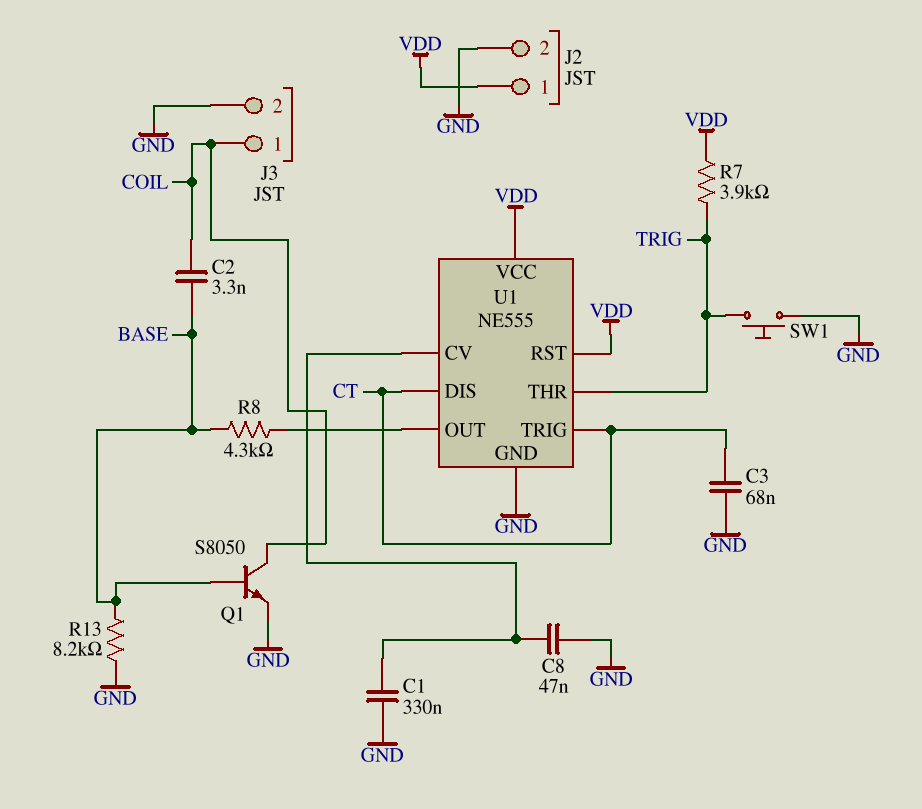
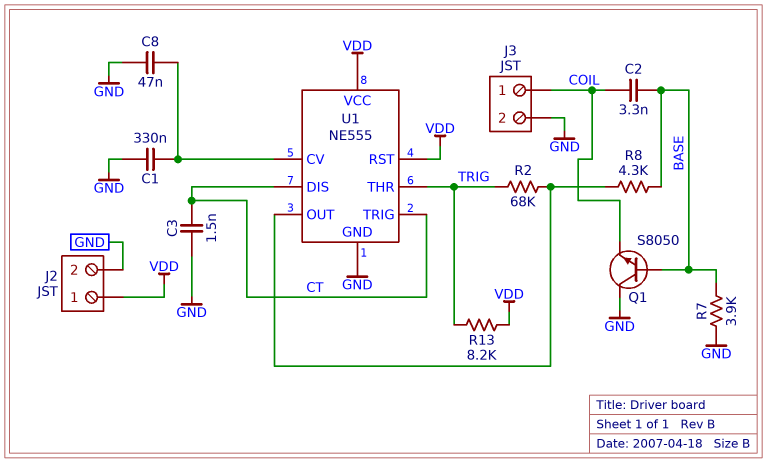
C3: 68nF (CT, GND) -> 1.5nF (CT, GND)
Q1: NPN S8050 (B BASE, C COIL, E GND) -> NPN S8050 (B BASE, C GND, E COIL)
R2: none -> 68k (TRIG, U1/OUT)
R7: 3.9k (TRIG, VDD) -> 3.9k (BASE, GND)
R13: 8.2k (BASE, GND) -> 8.2k (TRIG, VDD)
SW1: button (GND, TRIG) -> none

